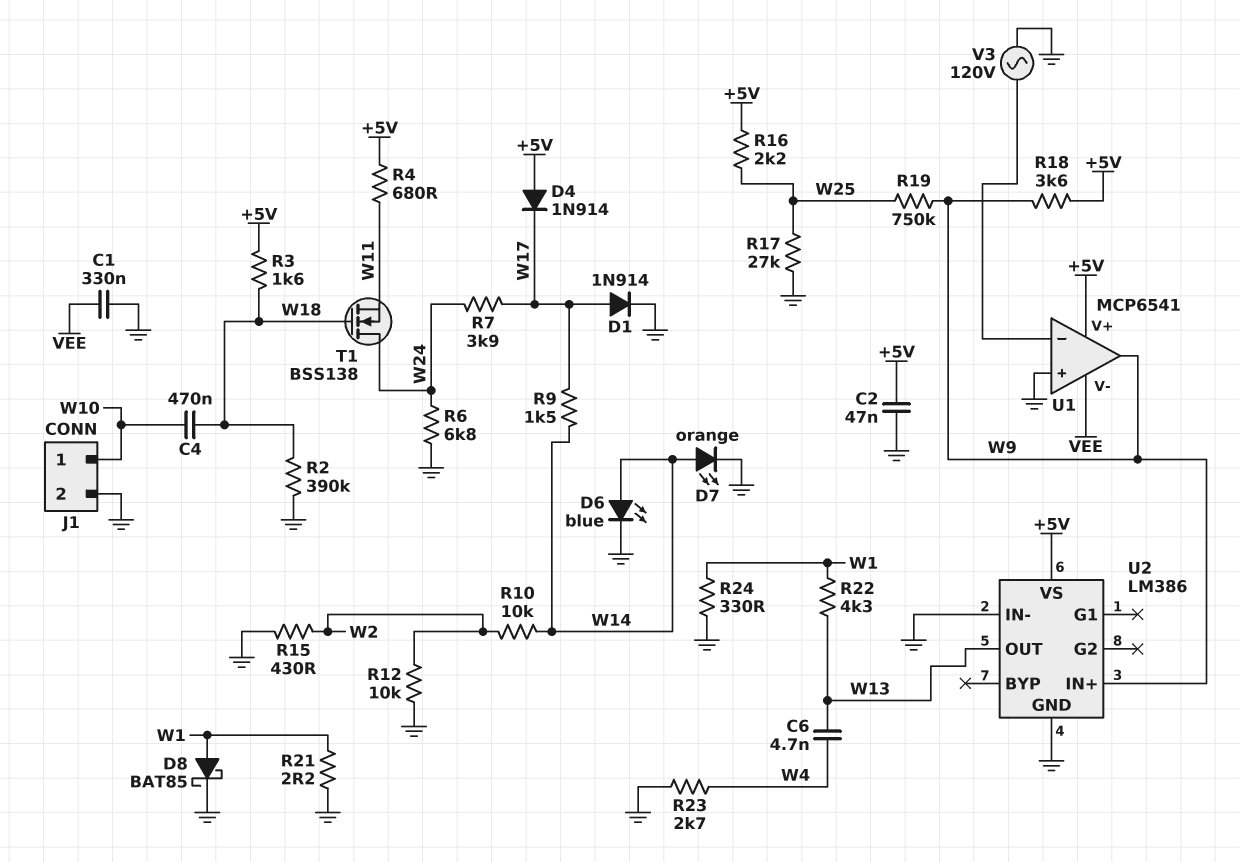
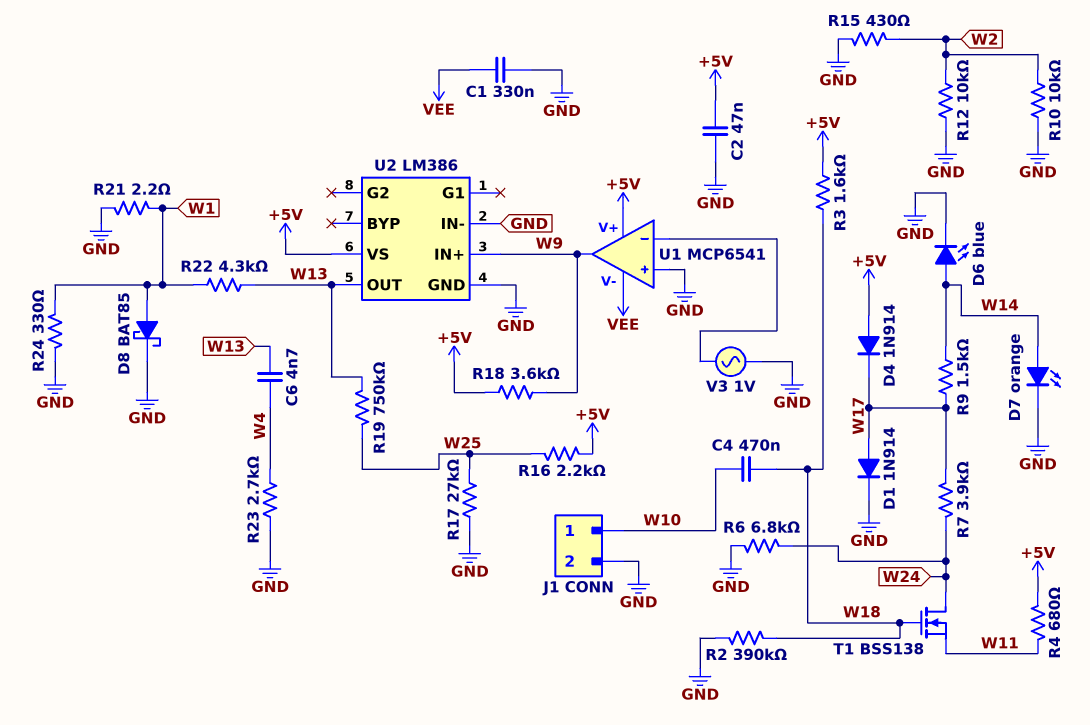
R10: 10k (W2, W14) -> 10k (GND, W2)
R19: 750k (W9, W25) -> 750k (W13, W25)
V3: AC 120V (GND, U1/in-) -> AC 1V (GND, U1/in-)

